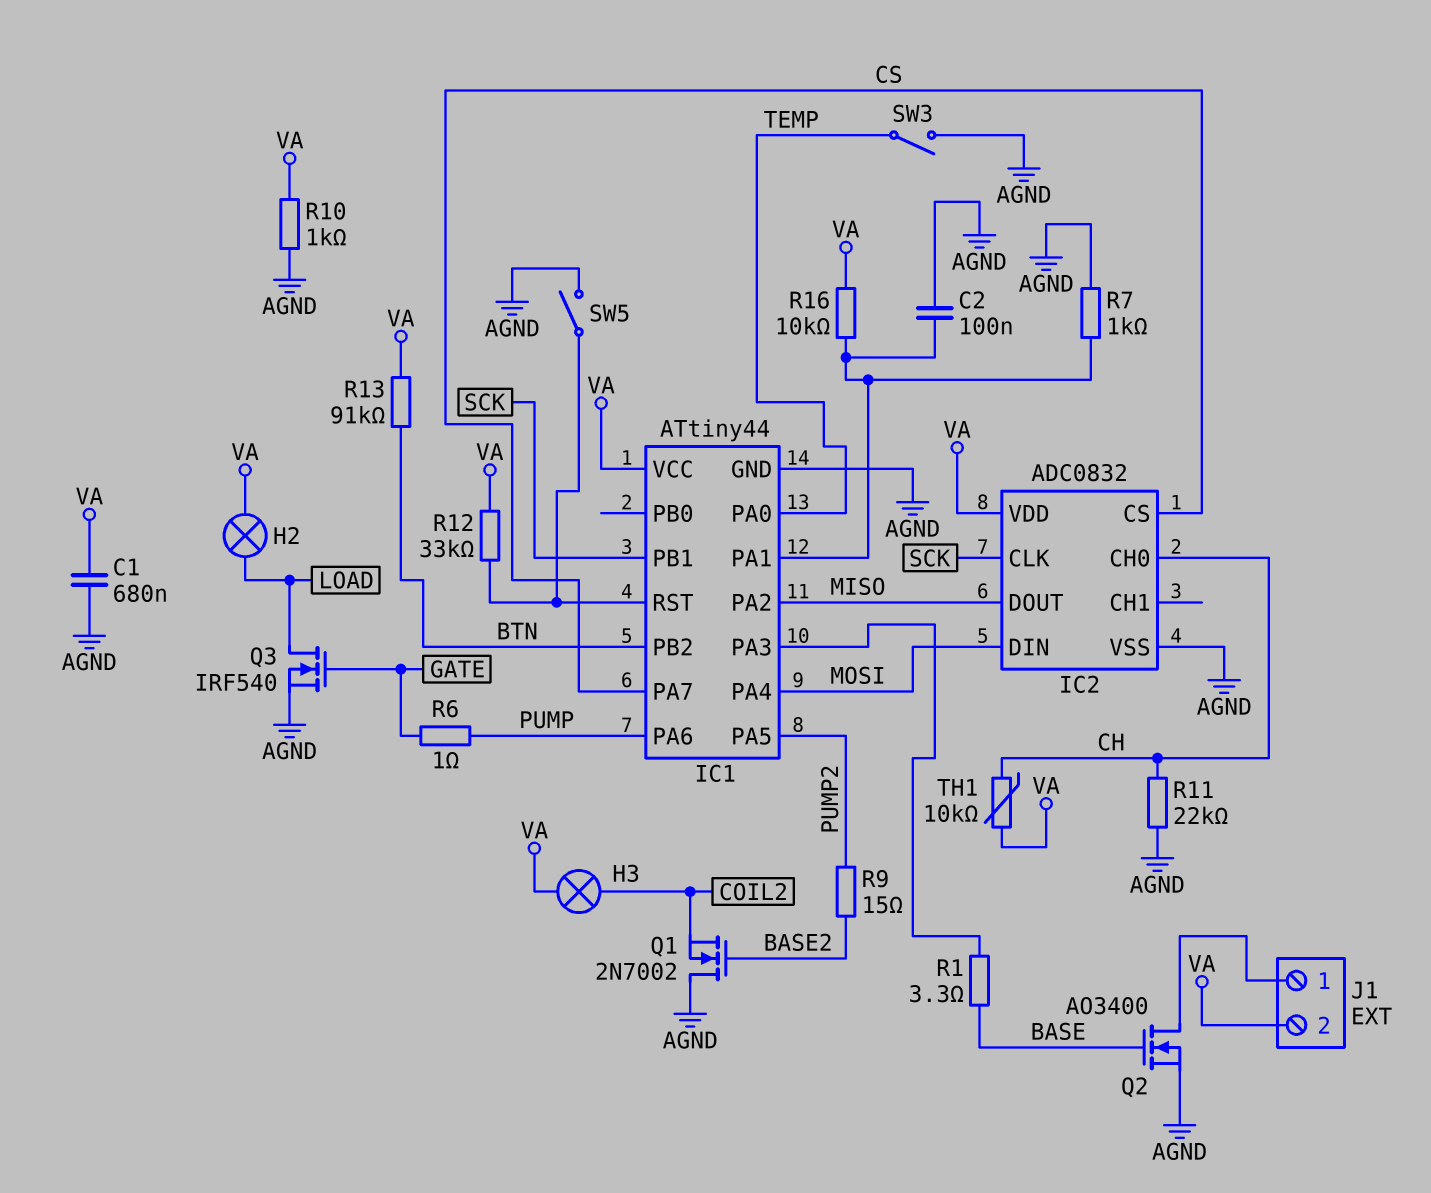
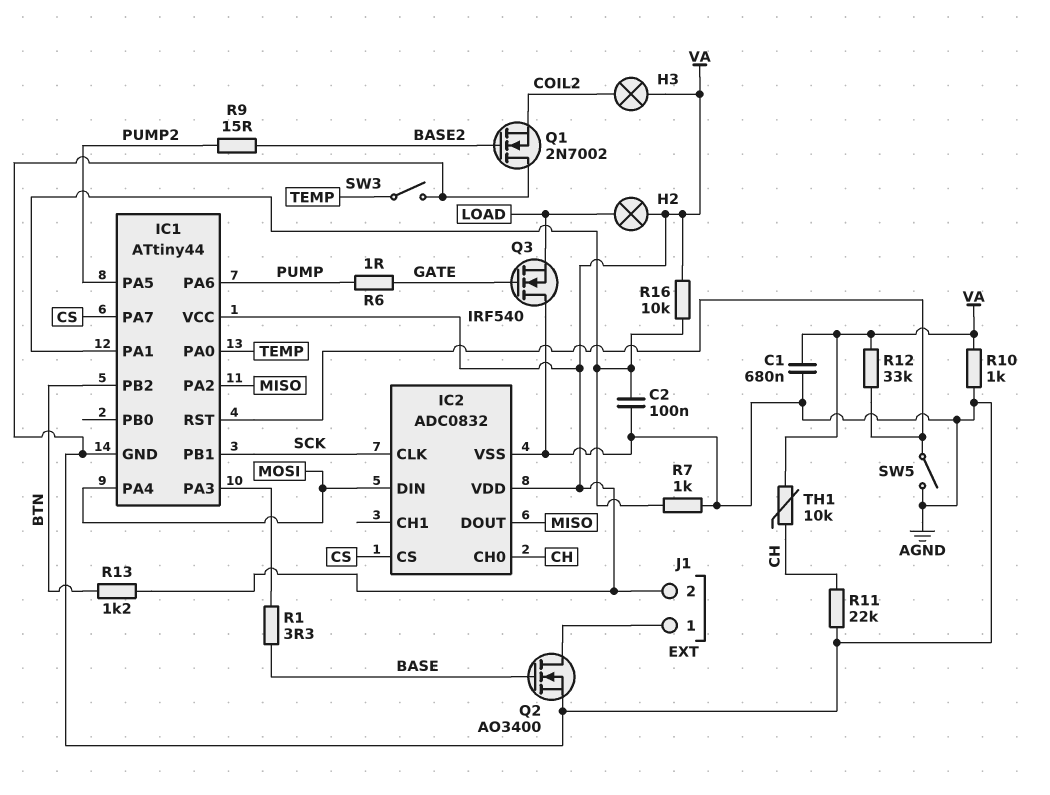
Q3: NMOS IRF540 (G GATE, D LOAD, S AGND) -> NMOS IRF540 (G GATE, D AGND, S LOAD)
R13: 91k (BTN, VA) -> 1.2k (BTN, VA)

